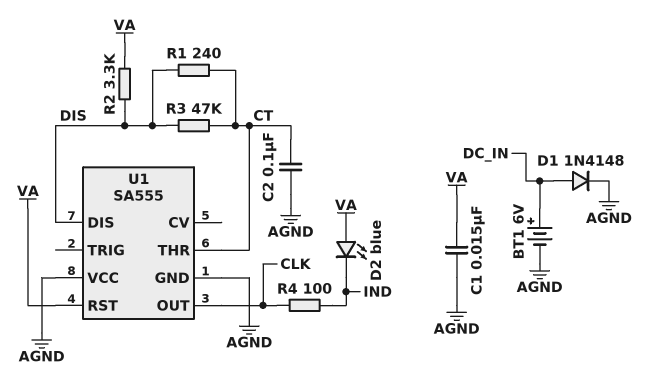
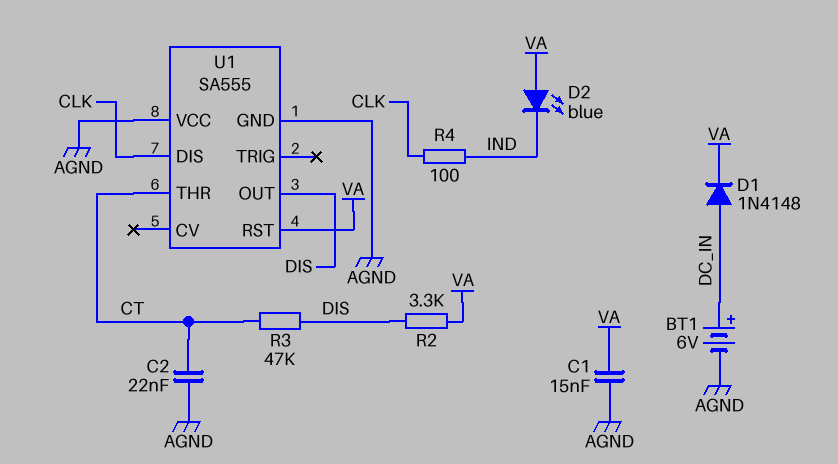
C2: 100nF (AGND, CT) -> 22nF (AGND, CT)
D1: diode 1N4148 (A DC_IN, K AGND) -> diode 1N4148 (A DC_IN, K VA)
R1: 240 (CT, DIS) -> none
U1 pin DIS: DIS -> CLK
U1 pin OUT: CLK -> DIS

